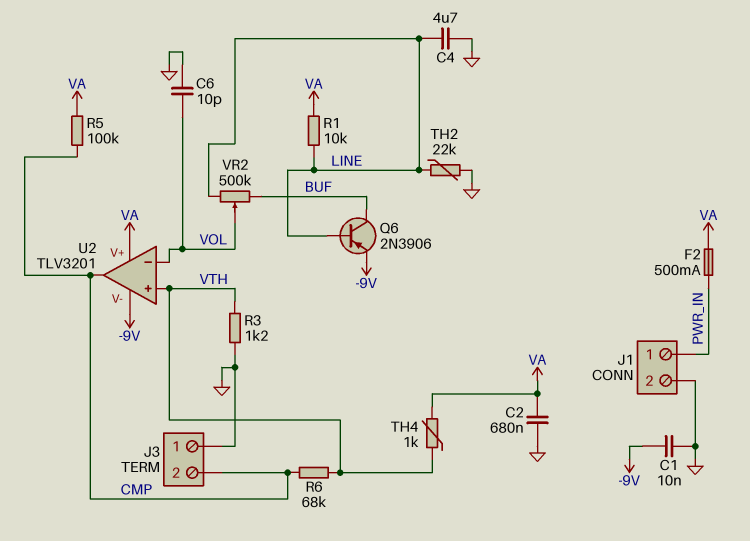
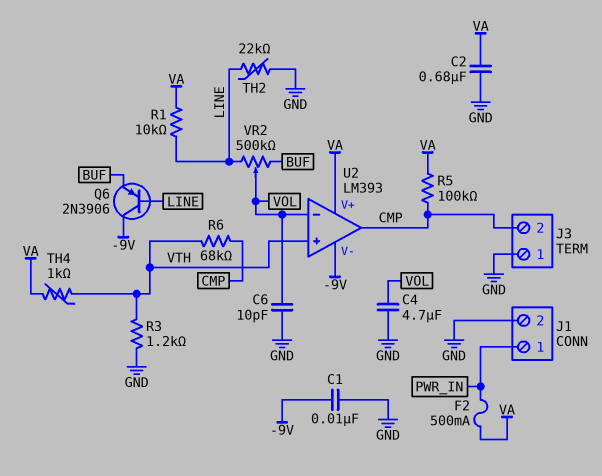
C4: 4.7uF (GND, LINE) -> 4.7uF (GND, VOL)
Q6: PNP 2N3906 (B LINE, C BUF, E -9V) -> PNP 2N3906 (B LINE, C -9V, E BUF)
U2: TLV3201 -> LM393

